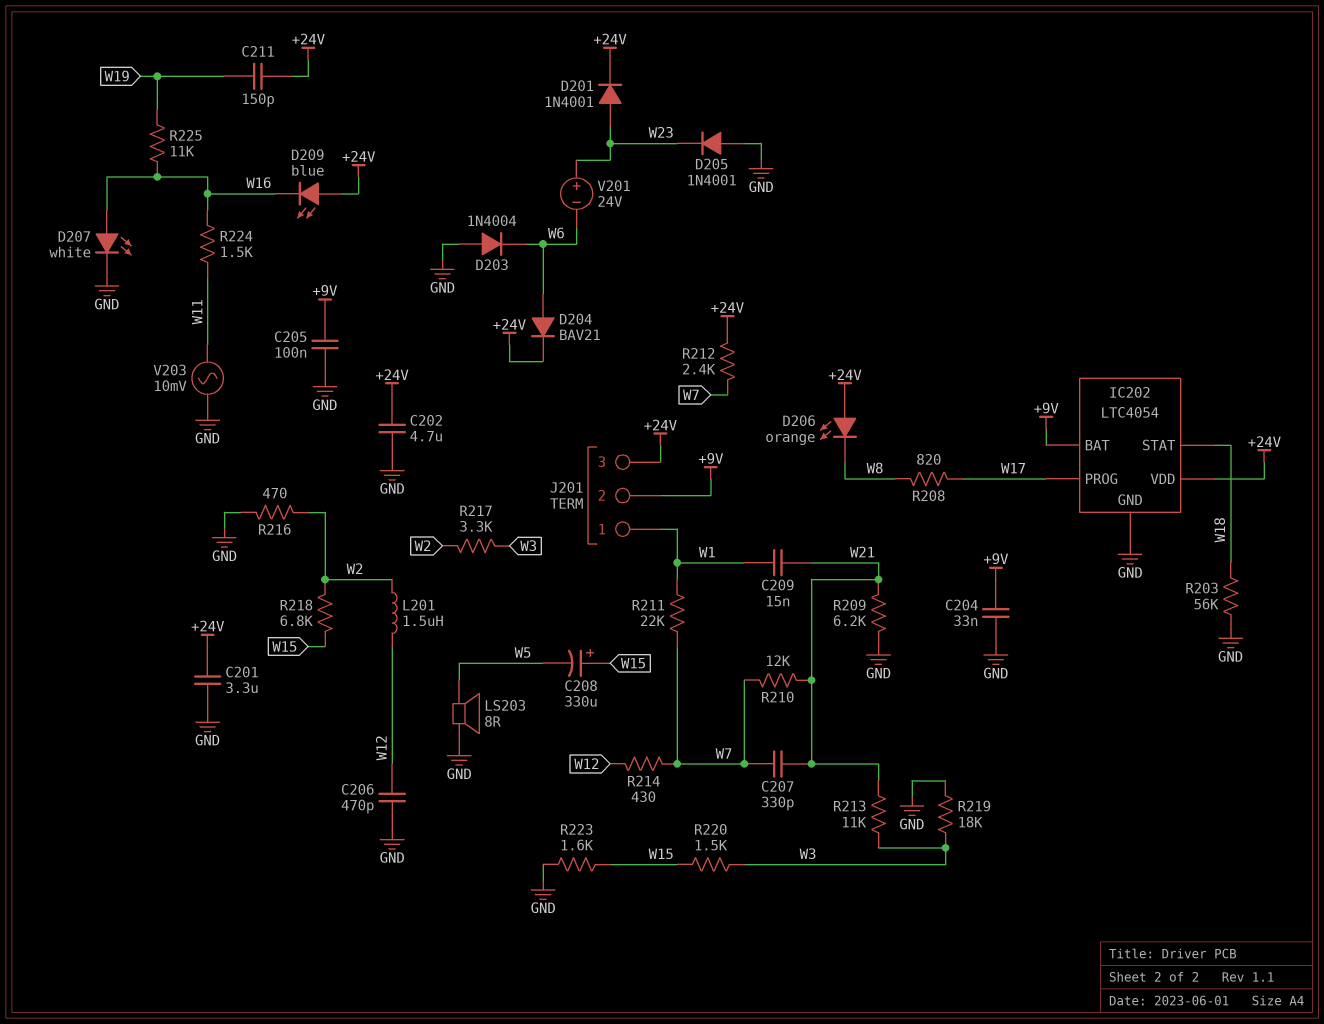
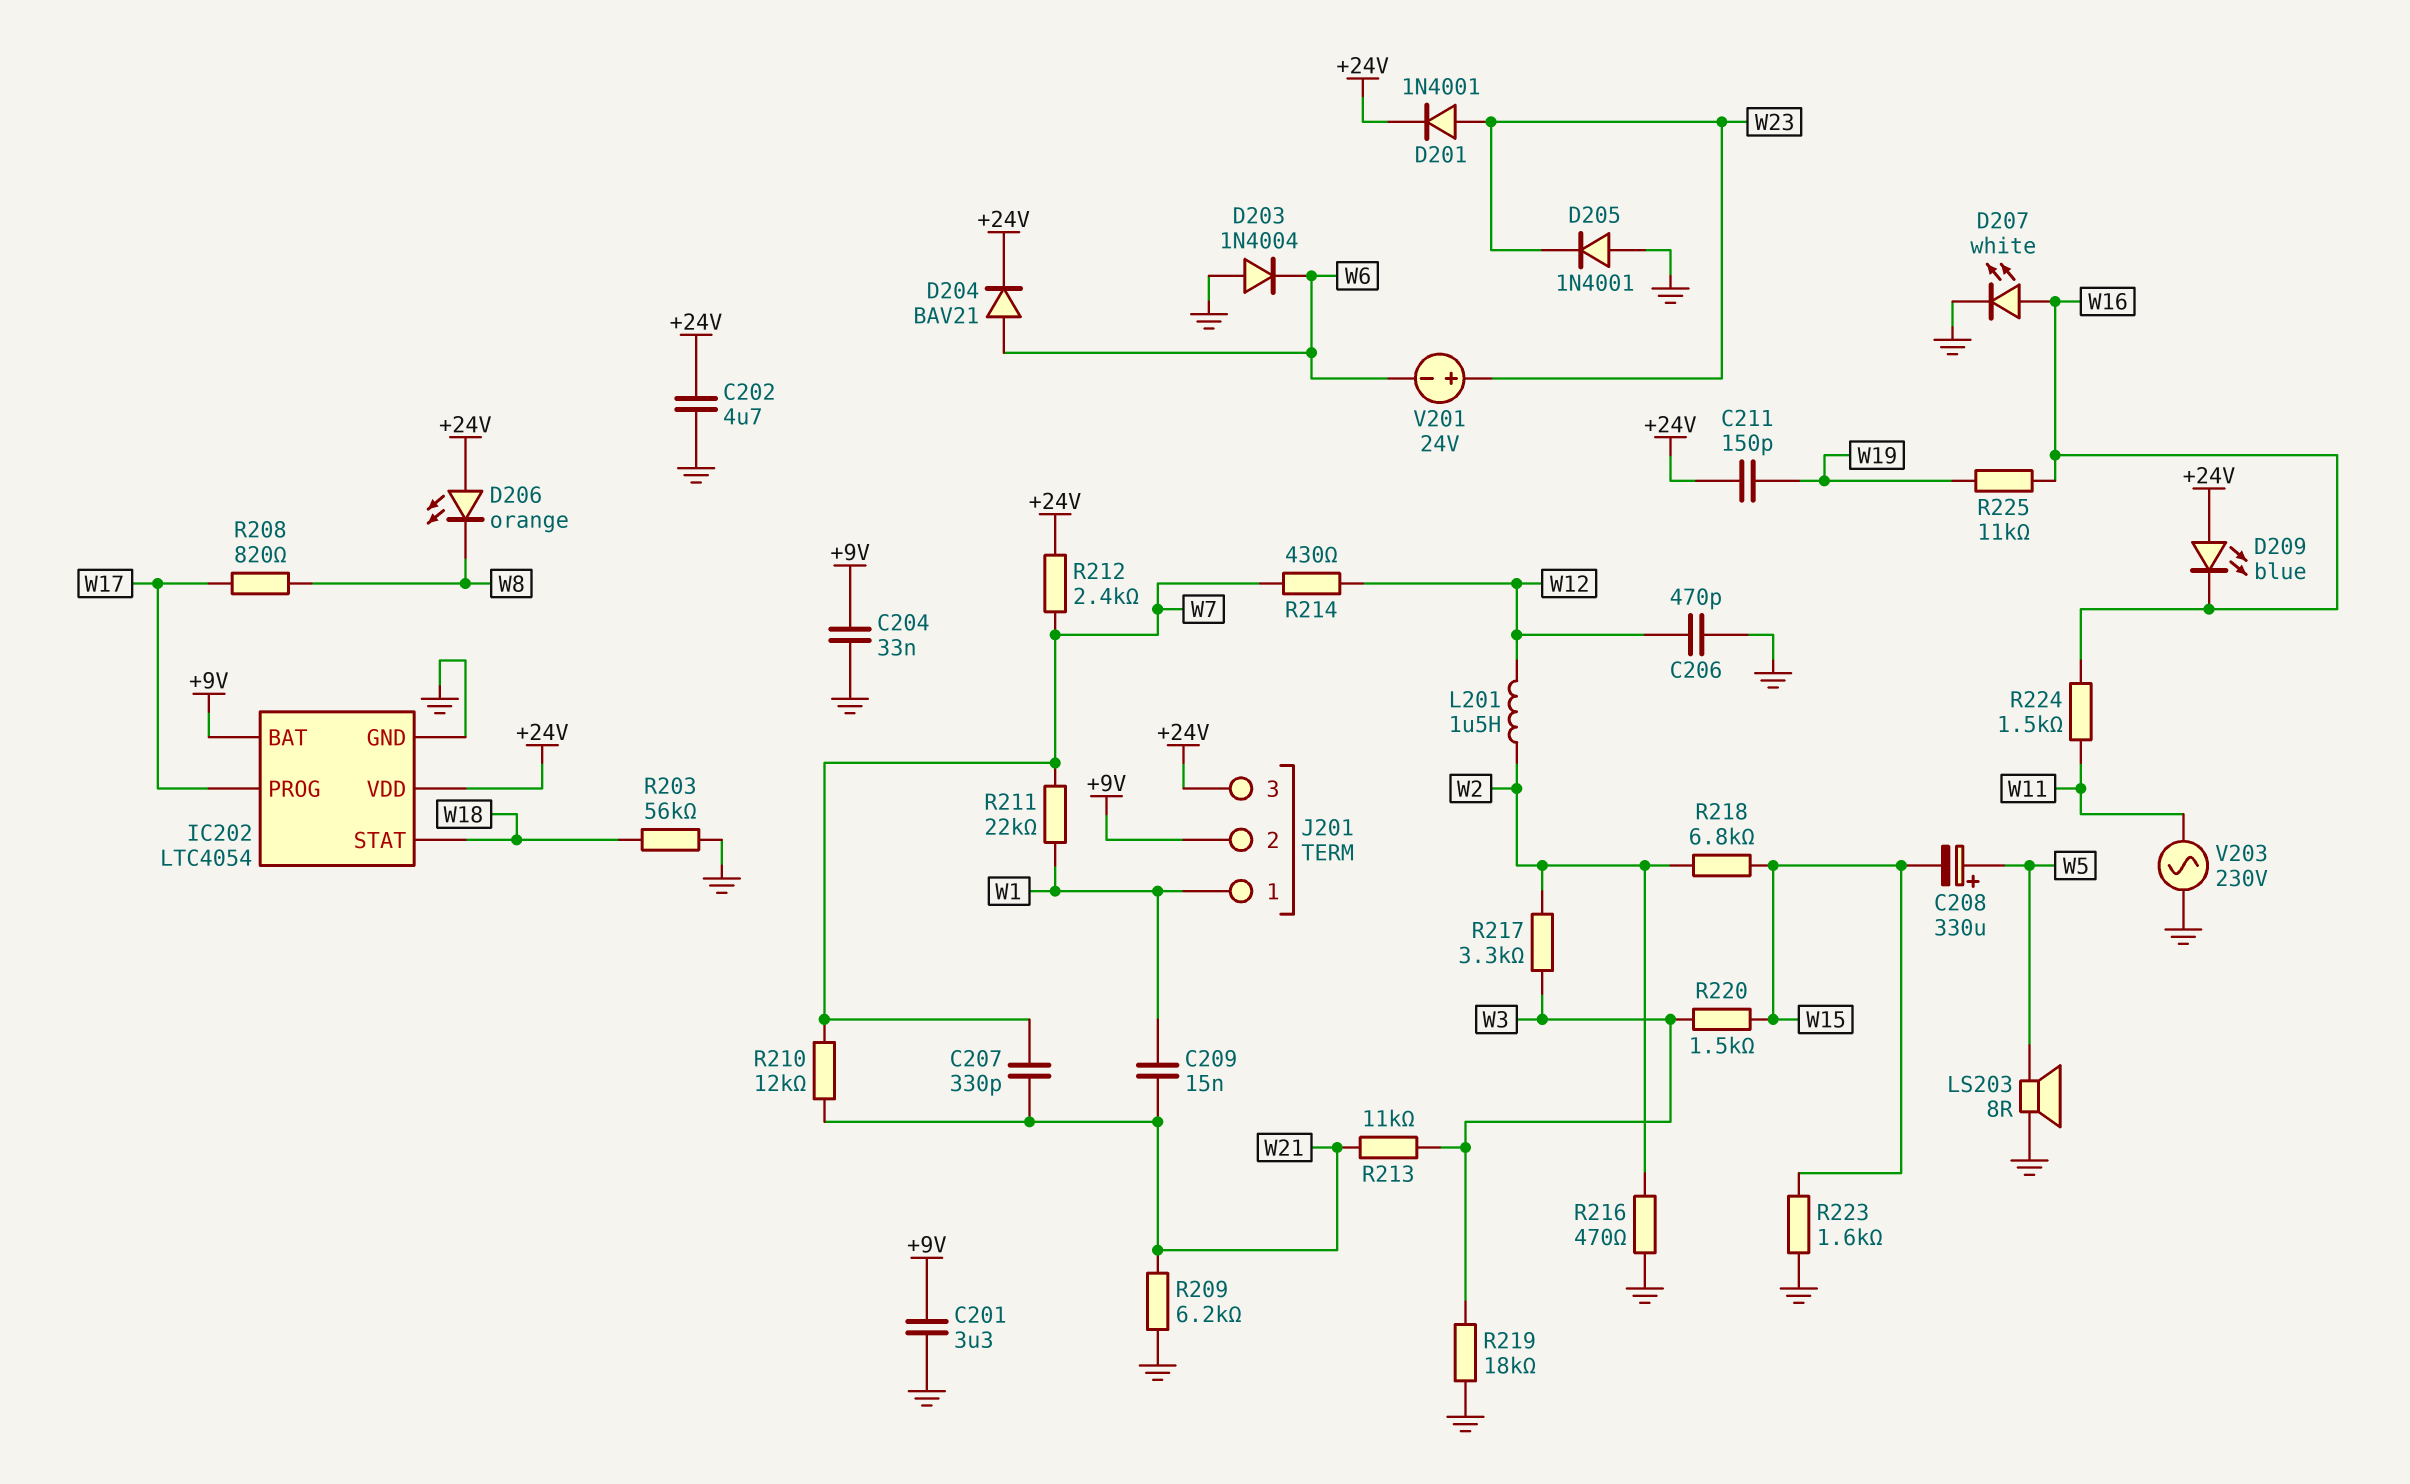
C201: 3.3uF (+24V, GND) -> 3.3uF (+9V, GND)
C205: 100nF (+9V, GND) -> none
C208: 330uF (plus W15, minus W5) -> 330uF (plus W5, minus W15)
V203: AC 10mV (GND, W11) -> AC 230V (GND, W11)

